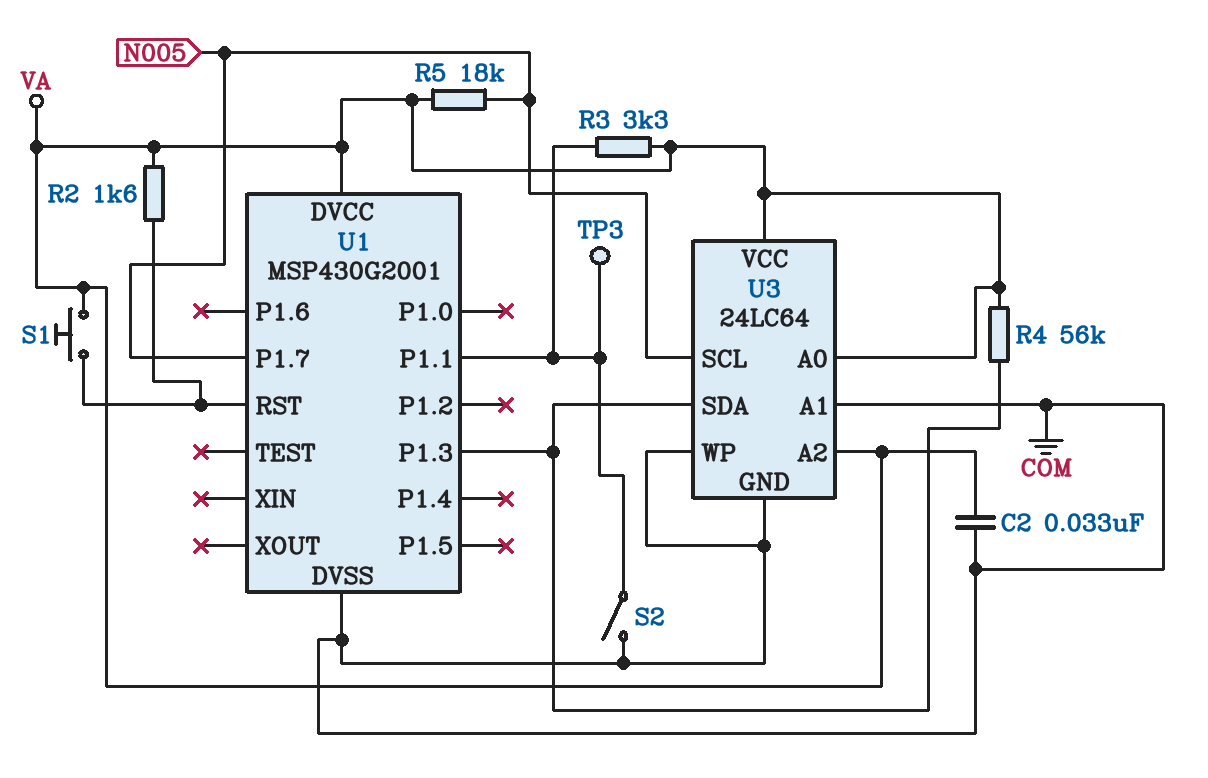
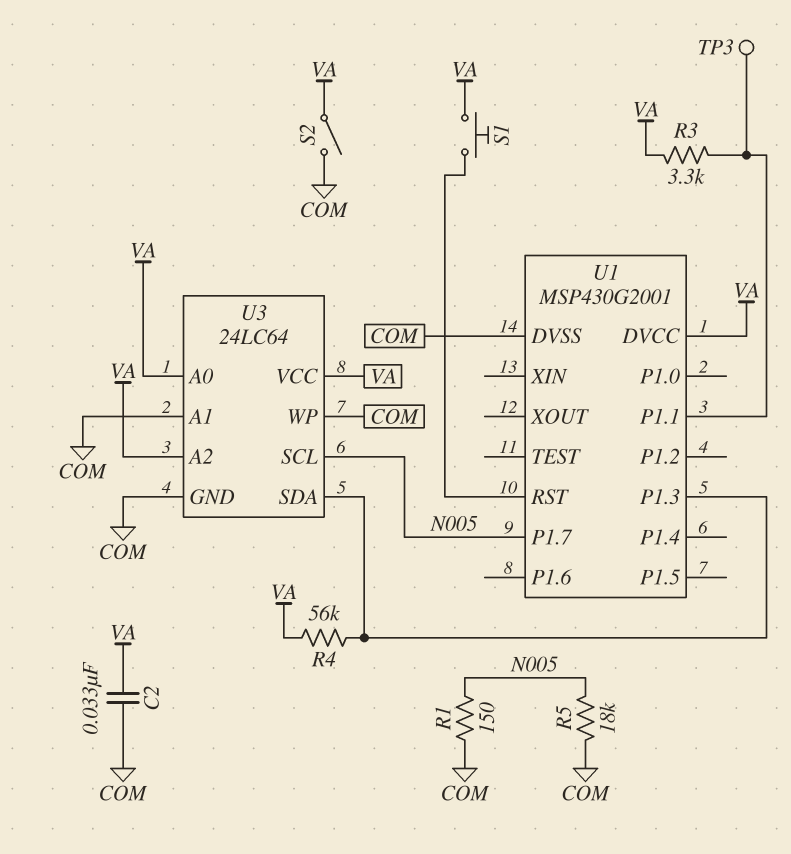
R1: none -> 150 (COM, N005)
R2: 1.6k (U1/RST, VA) -> none
R5: 18k (N005, VA) -> 18k (COM, N005)
S2: switch (COM, U1/P1.1) -> switch (COM, VA)

